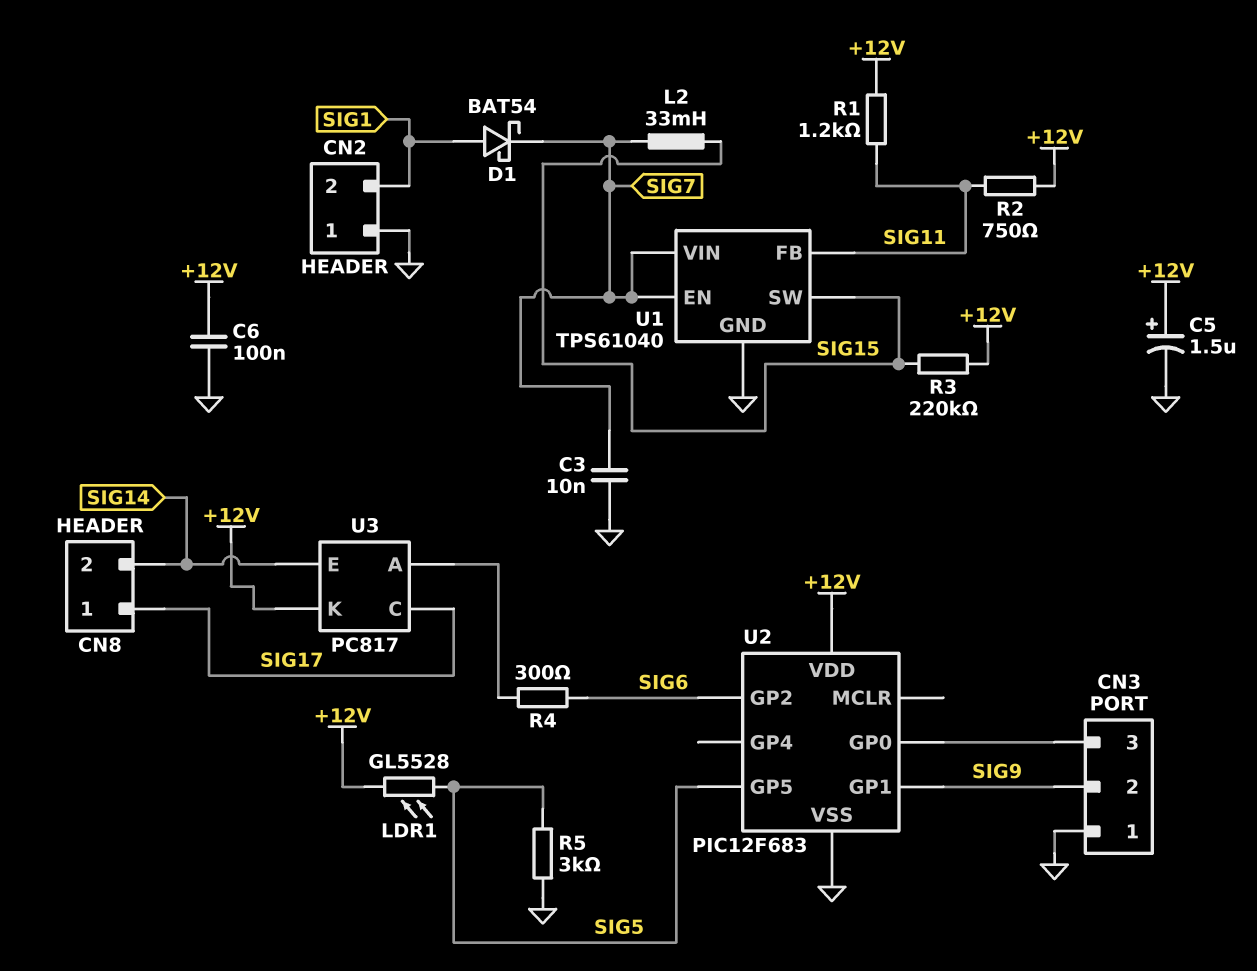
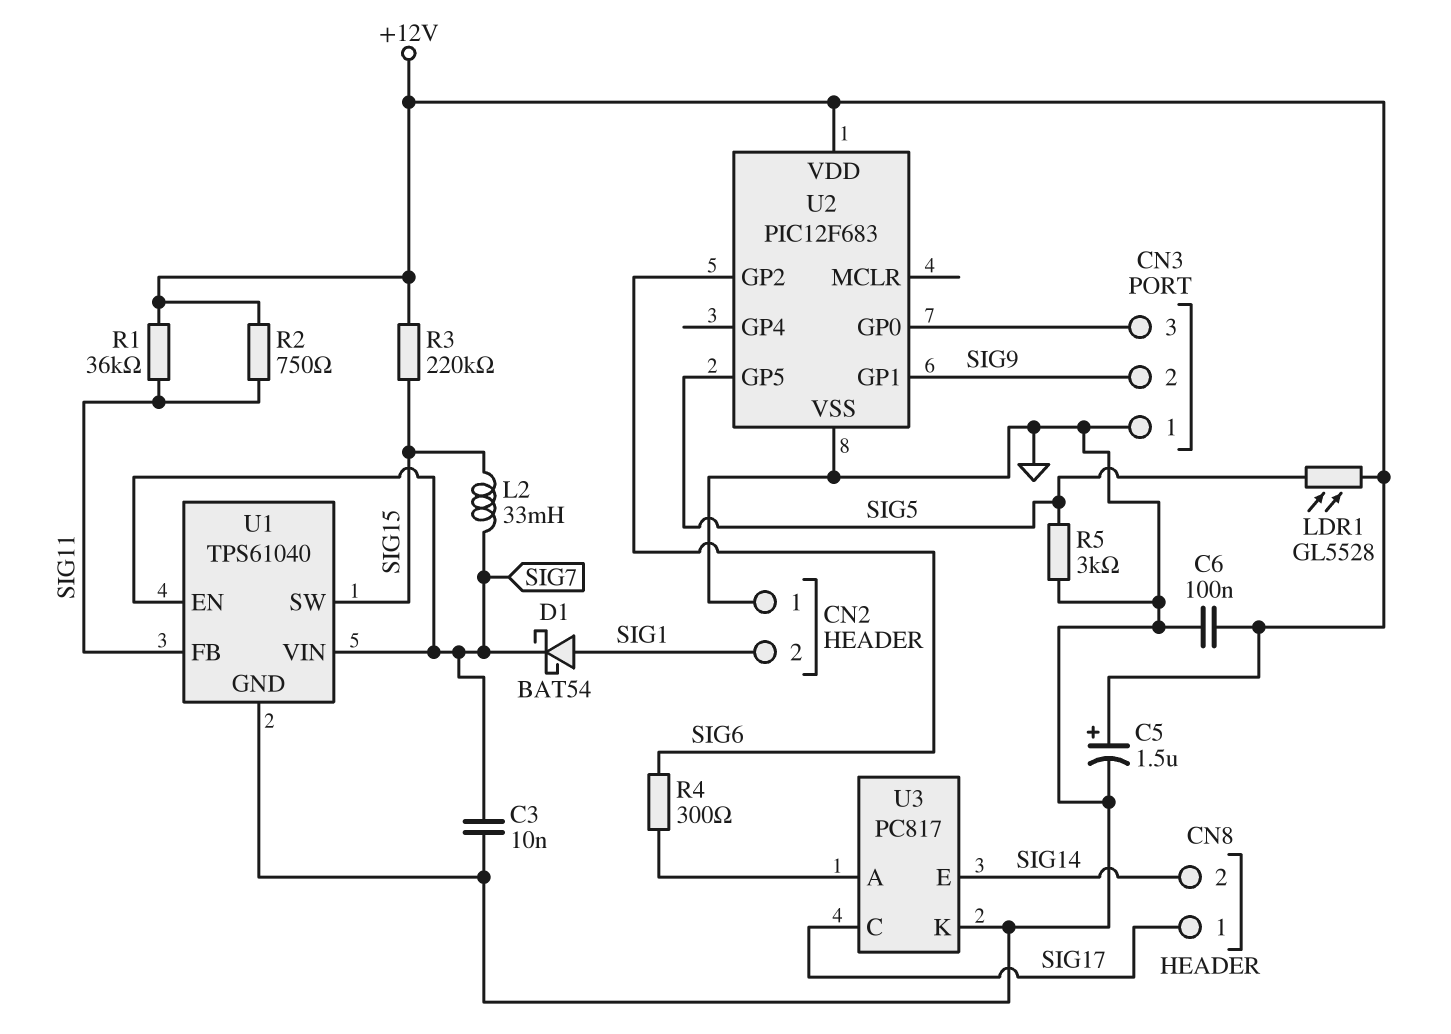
R1: 1.2k (+12V, SIG11) -> 36k (+12V, SIG11)
U3 pin K: +12V -> GND

